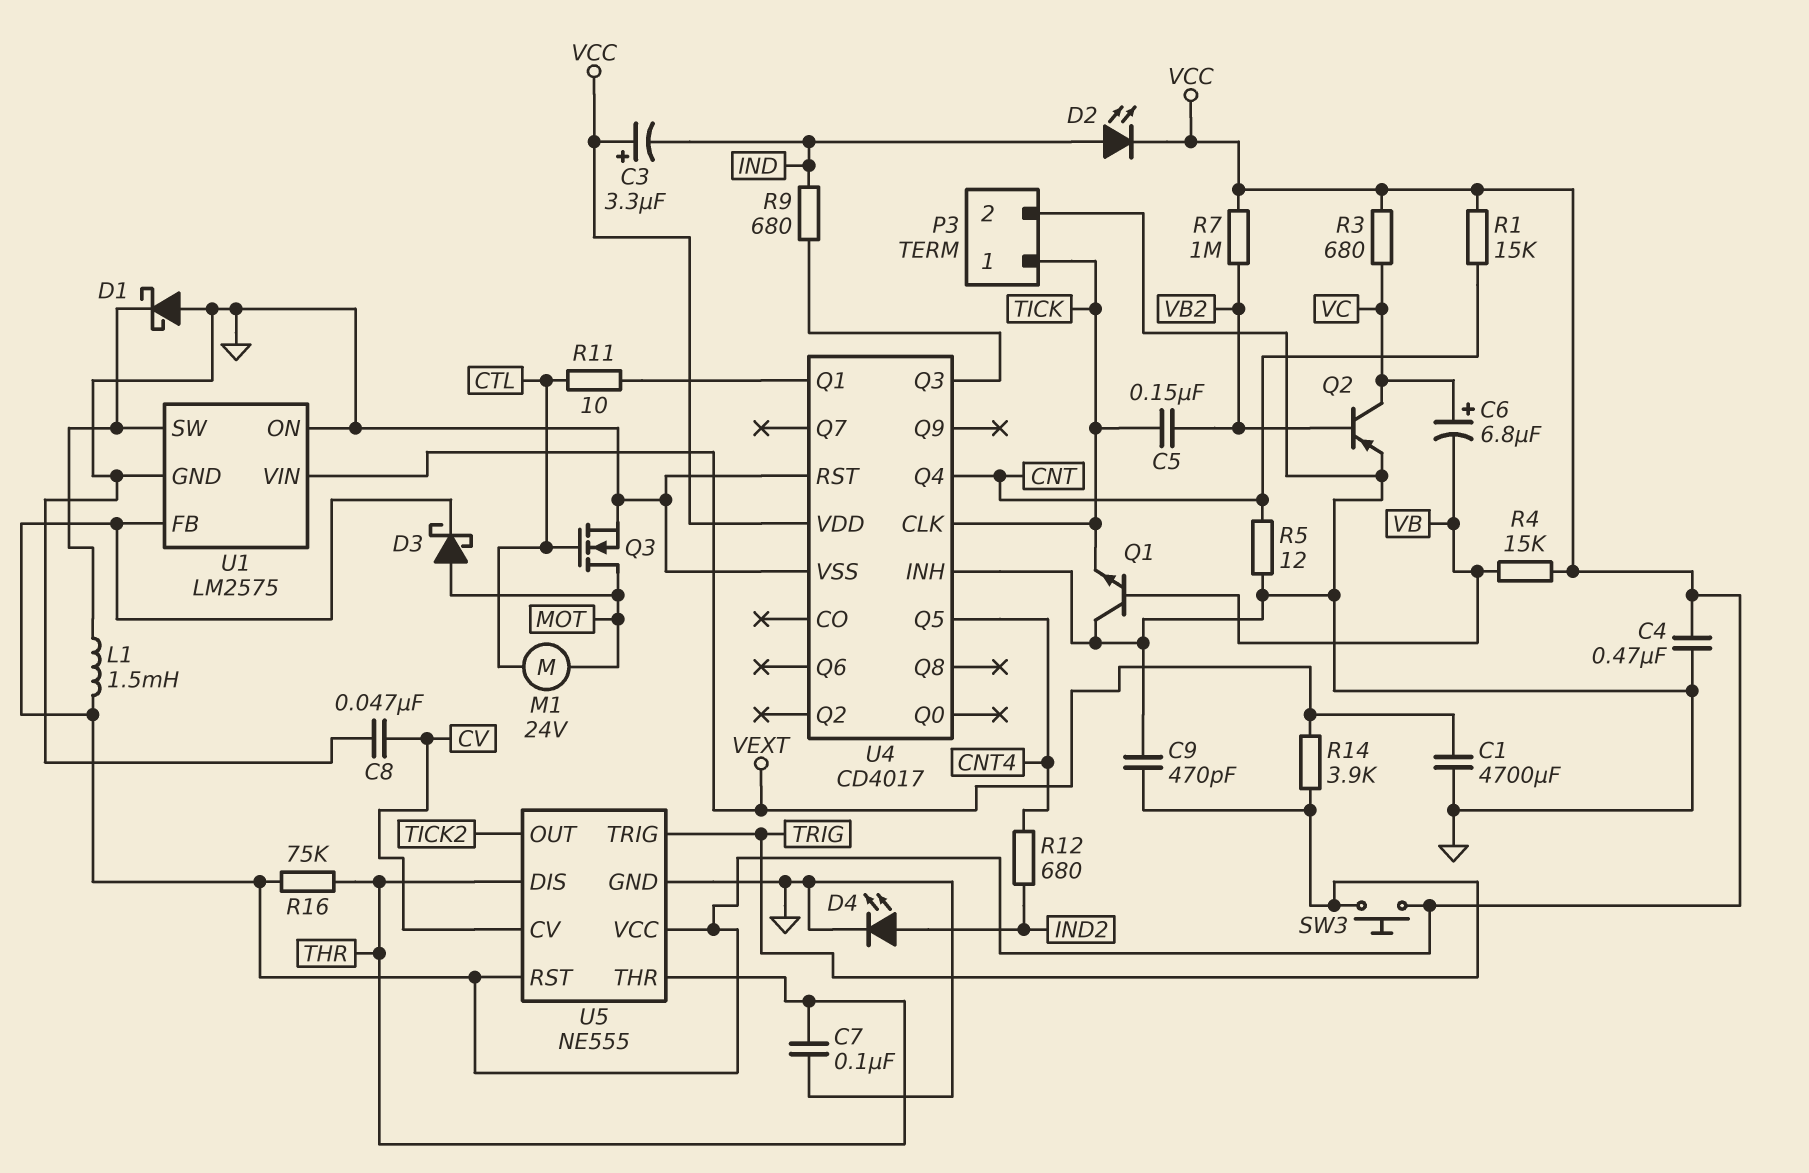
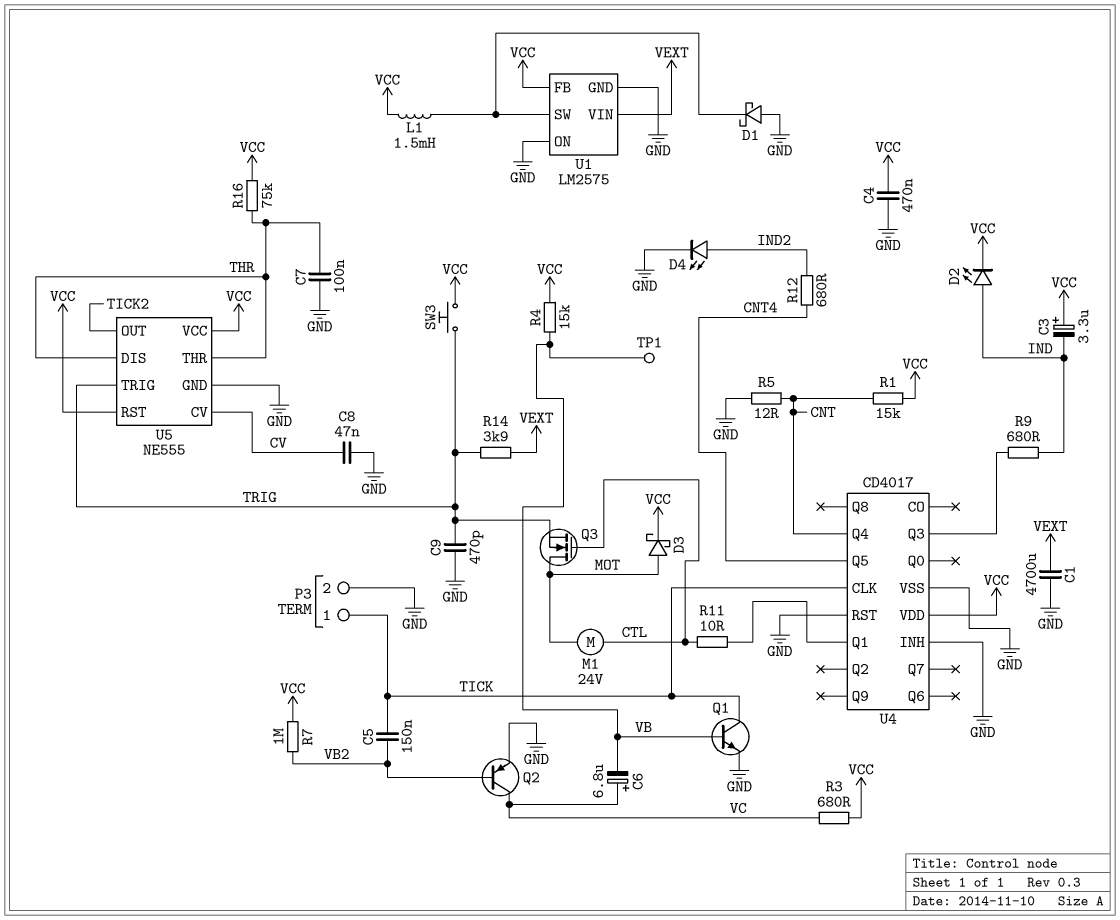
Q1: NPN (B VB, C GND, E TICK) -> NPN (B VB, C TICK, E GND)
Q3: NMOS (G CTL, D MOT, S GND) -> NMOS (G CTL, D MOT, S TRIG)
TP1: none -> test point (VB)

